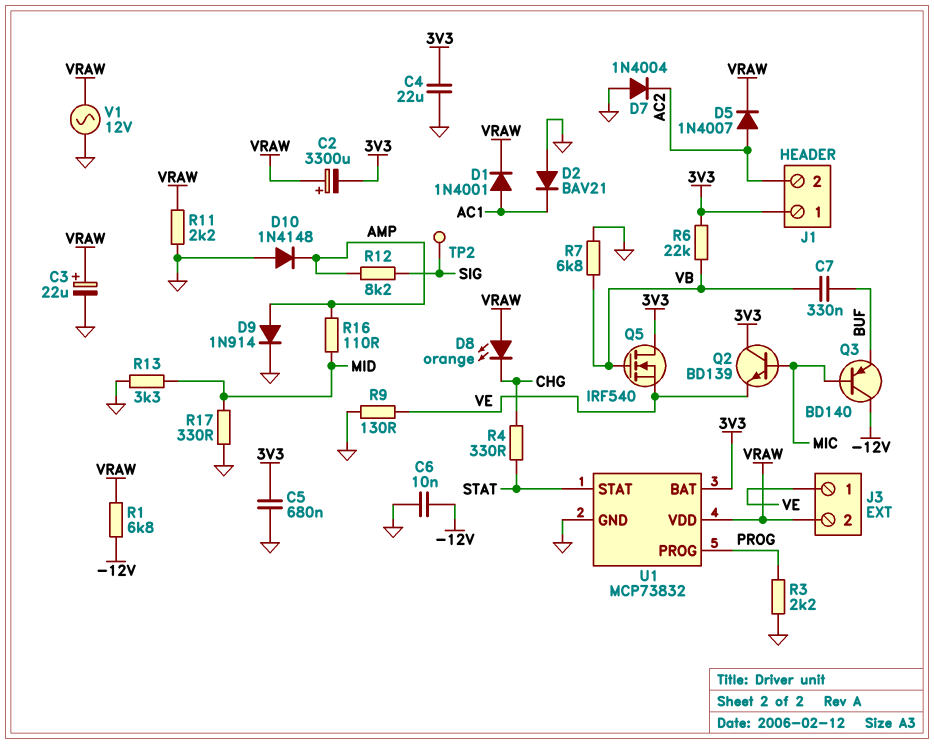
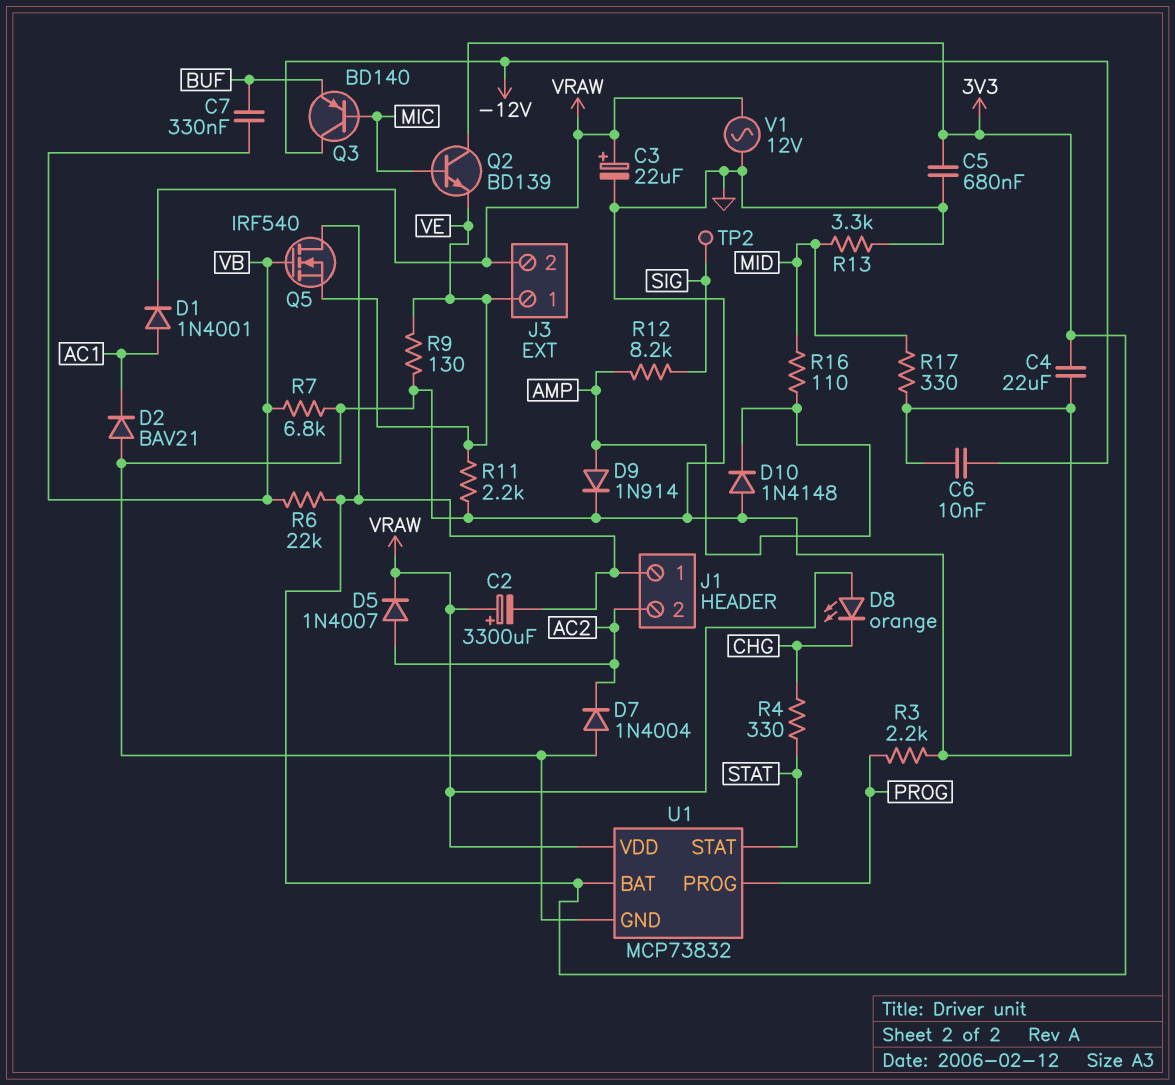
R1: 6.8k (-12V, VRAW) -> none
R11: 2.2k (GND, VRAW) -> 2.2k (GND, VE)

